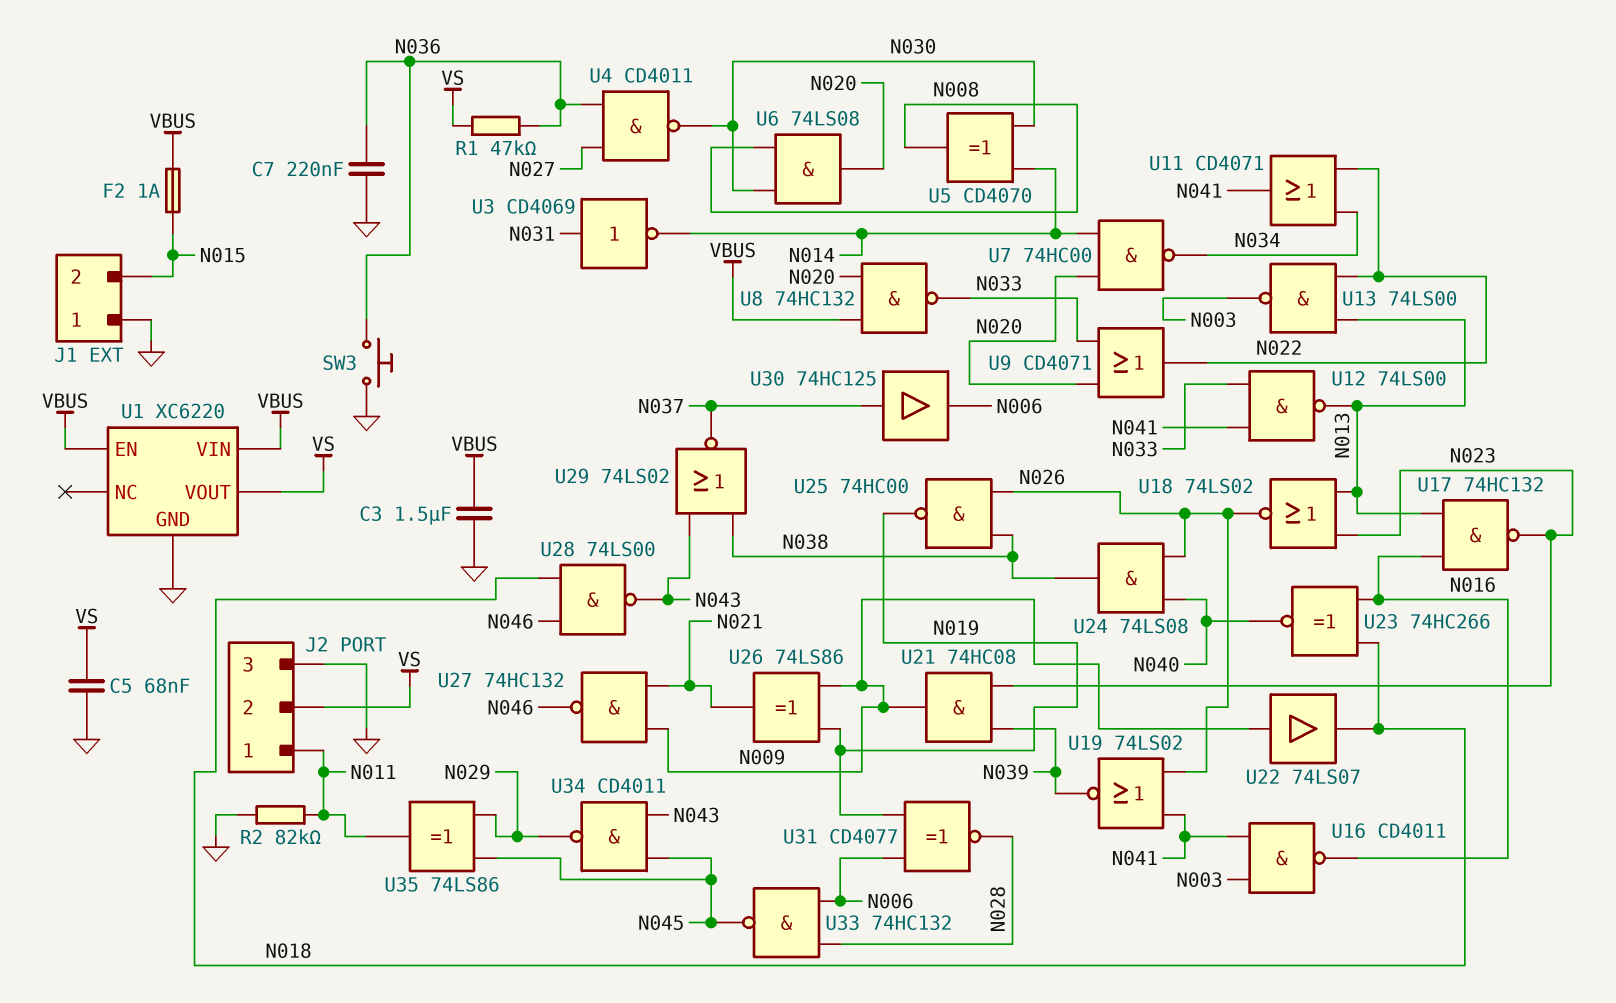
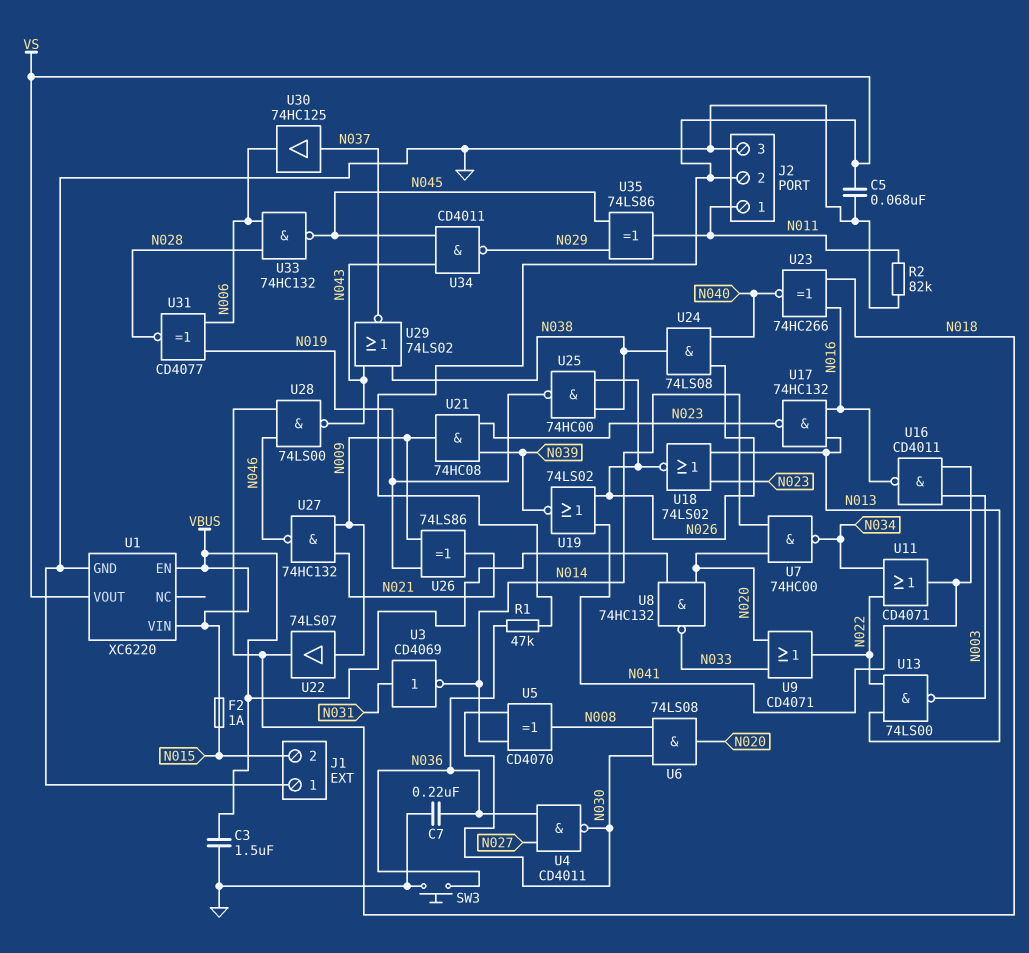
U12: NAND 74LS00 (in N033, in N041, out N013) -> none

